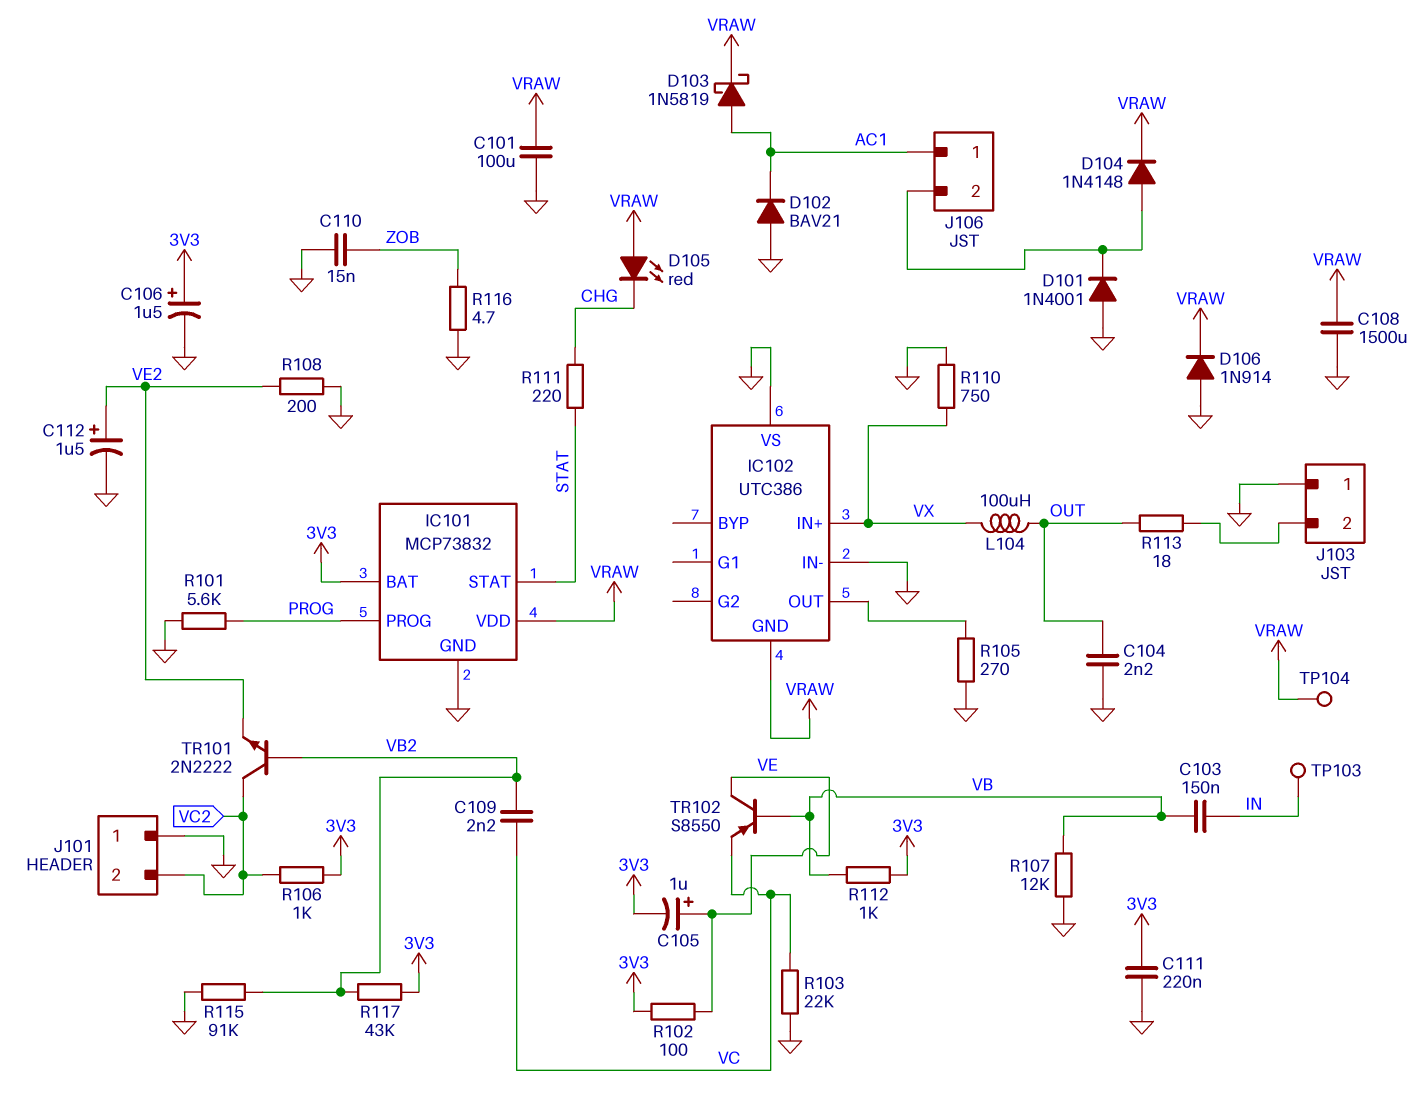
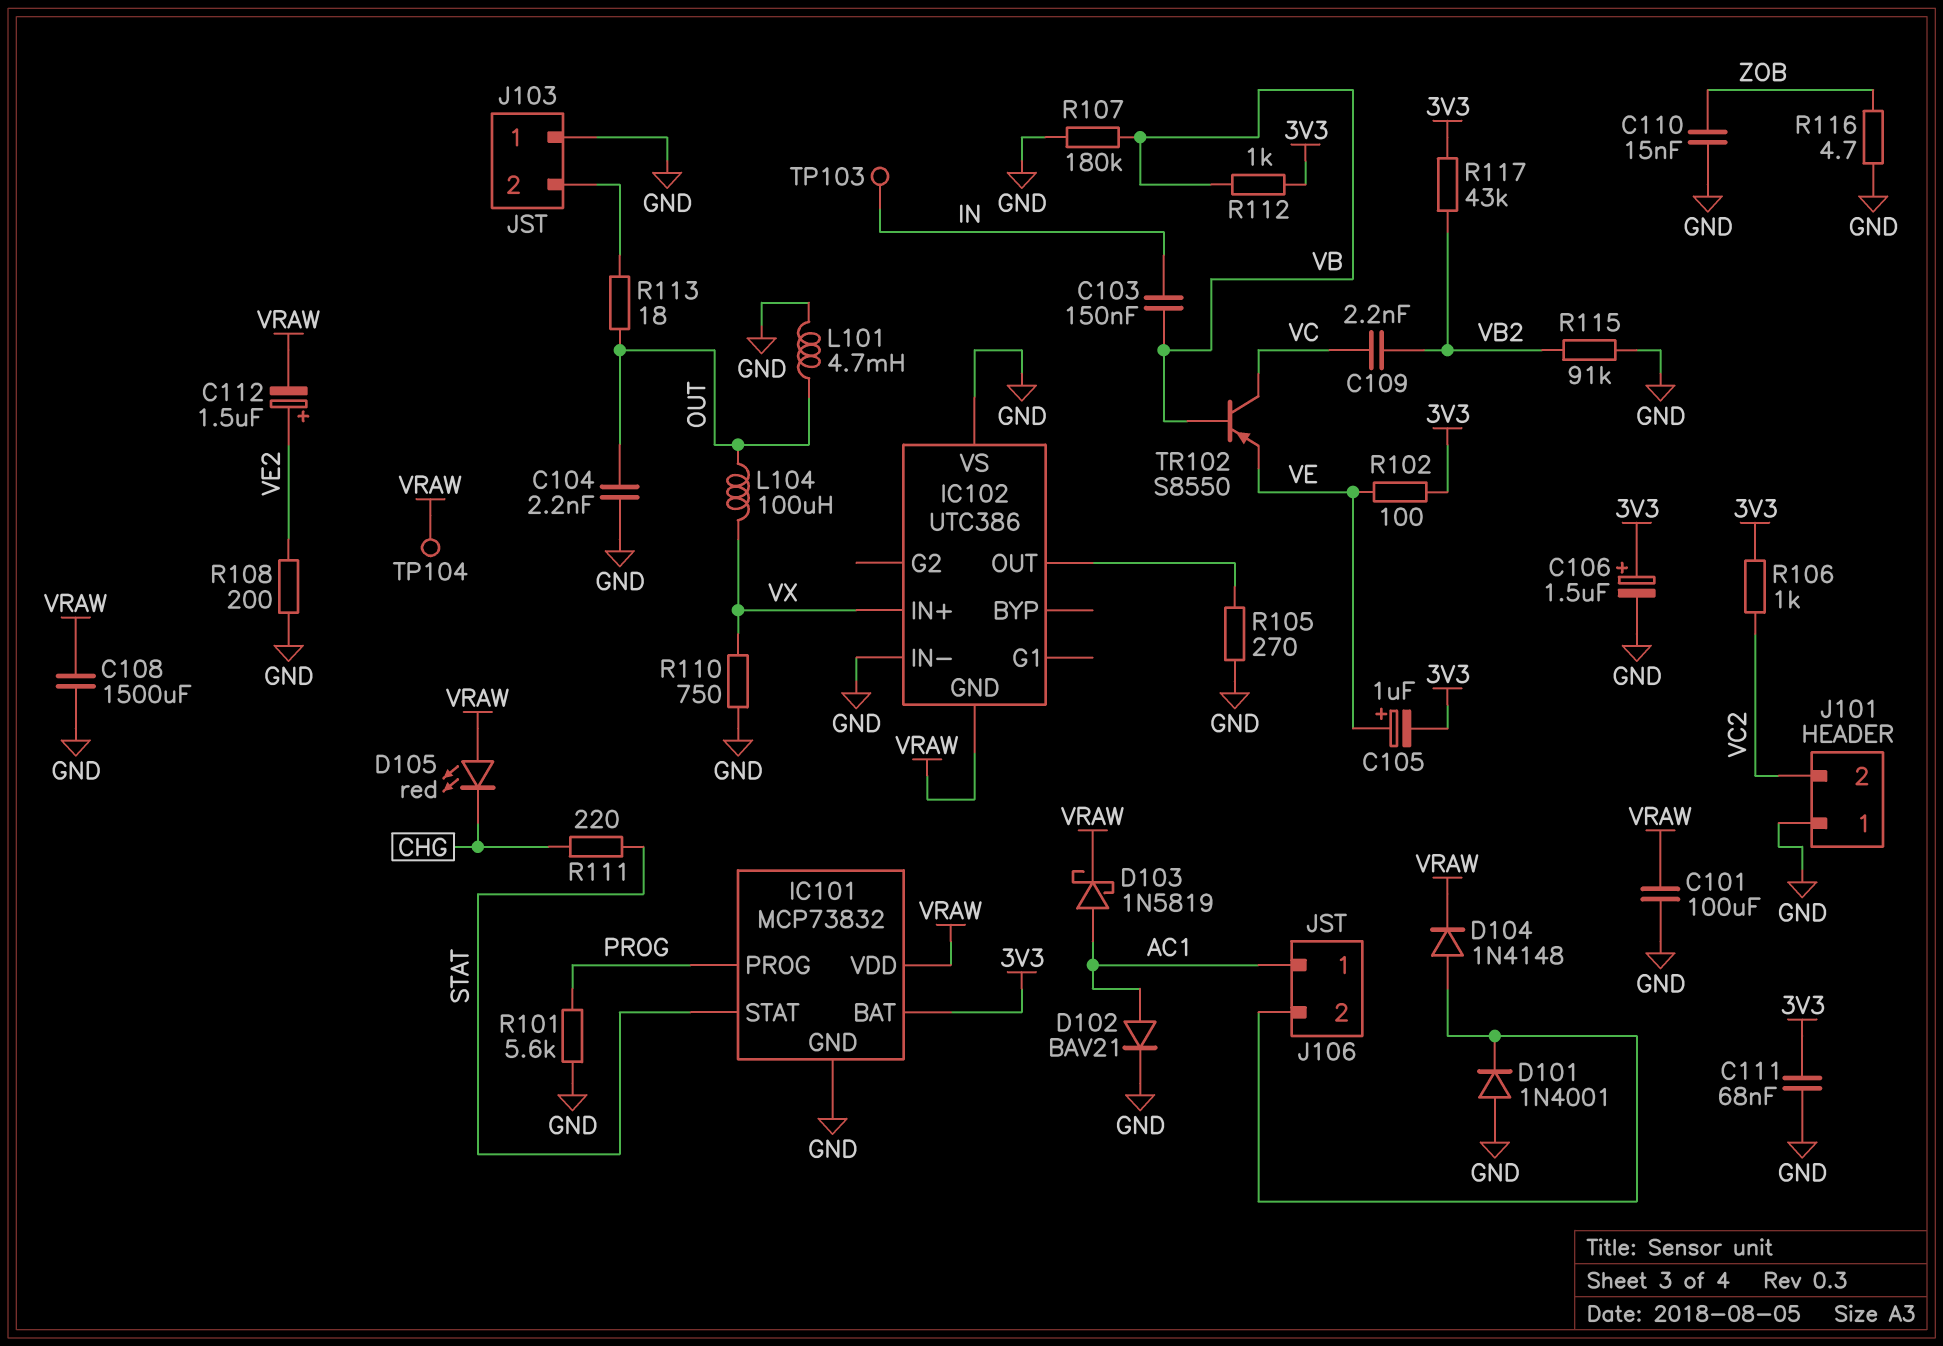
C111: 220nF (3V3, GND) -> 68nF (3V3, GND)
C112: 1.5uF (plus VE2, minus GND) -> 1.5uF (plus VE2, minus VRAW)
D102: diode BAV21 (A GND, K AC1) -> diode BAV21 (A AC1, K GND)
D106: diode 1N914 (A GND, K VRAW) -> none
L101: none -> 4.7mH (GND, OUT)
R103: 22k (GND, VC) -> none
R107: 12k (GND, VB) -> 180k (GND, VB)
TR101: NPN 2N2222 (B VB2, C VC2, E VE2) -> none
TR102: PNP S8550 (B VB, C VE, E VC) -> PNP S8550 (B VB, C VC, E VE)

